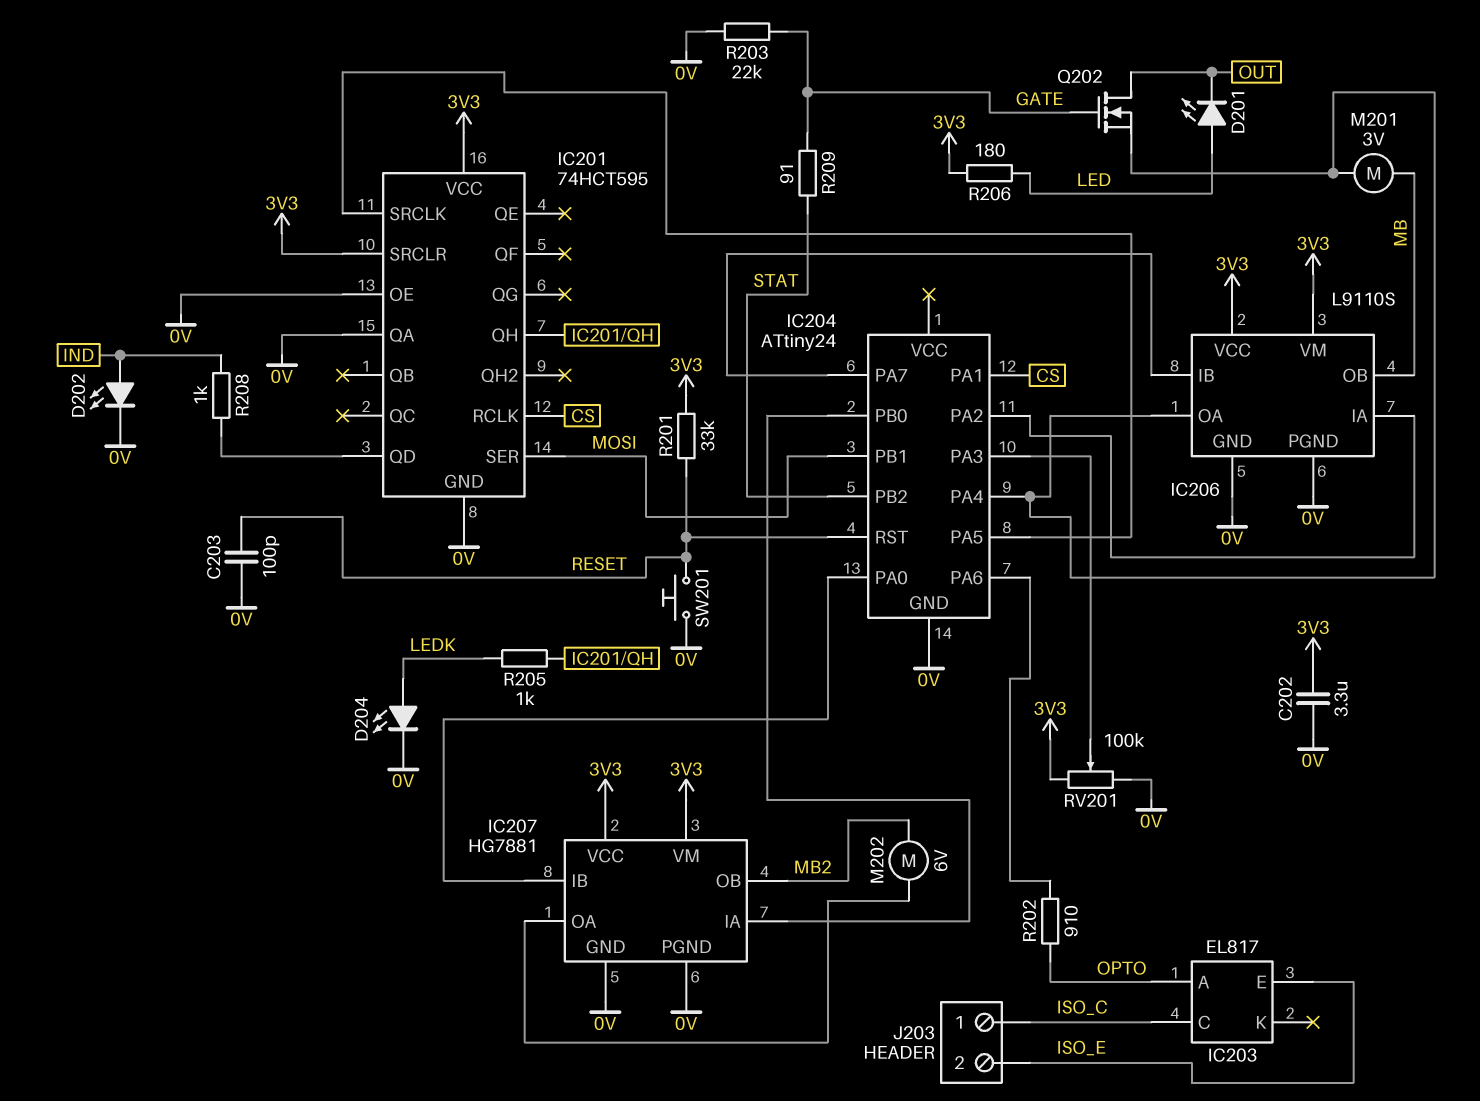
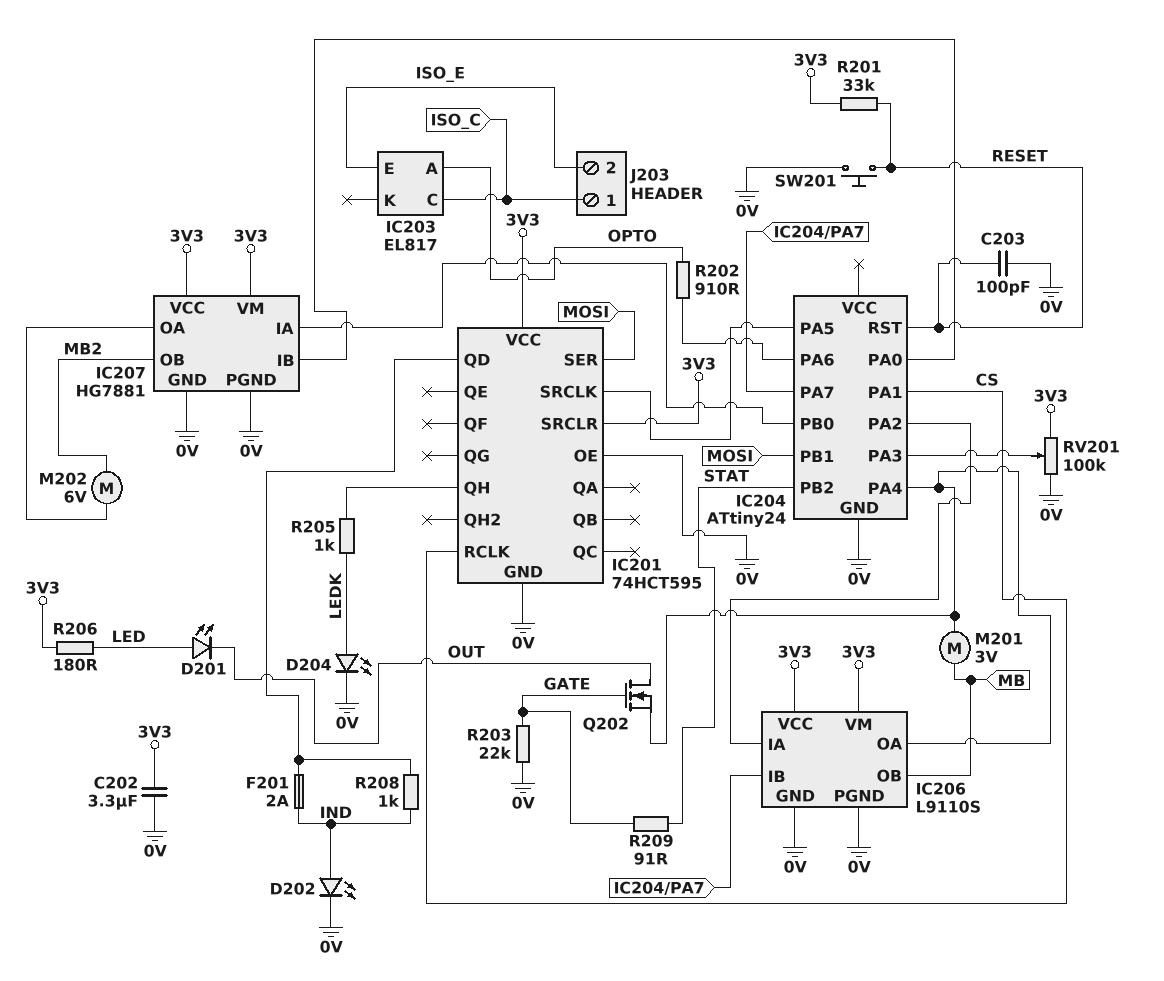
F201: none -> 2A (IC201/QD, IND)
IC201 pin QA: 0V -> none

